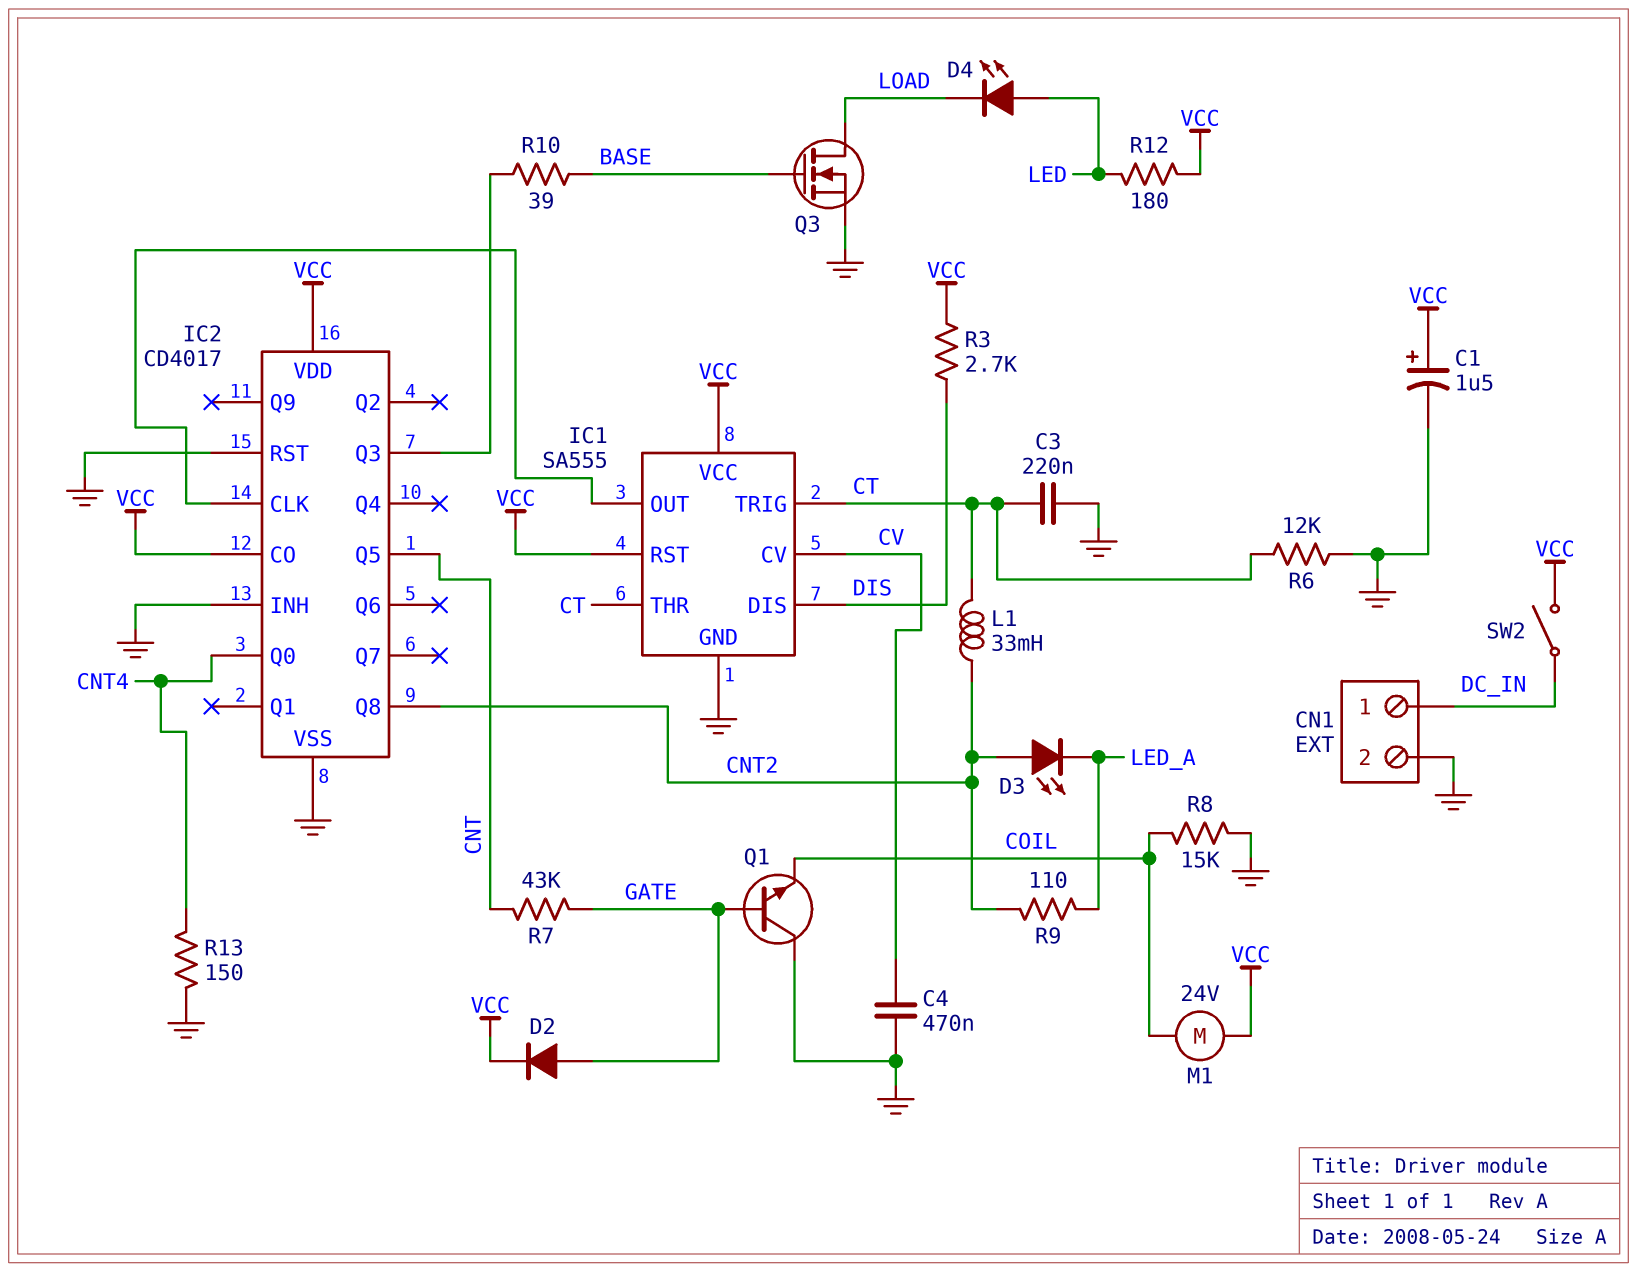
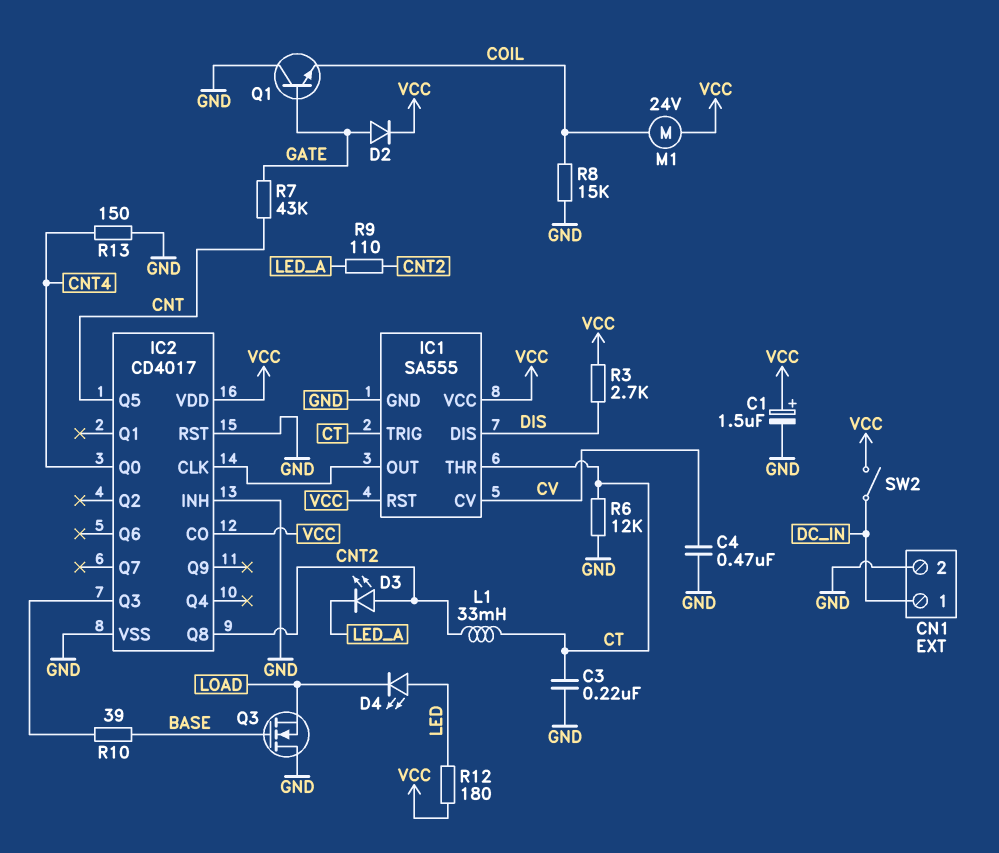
Q3: NMOS (G BASE, D LOAD, S GND) -> NMOS (G BASE, D GND, S LOAD)

